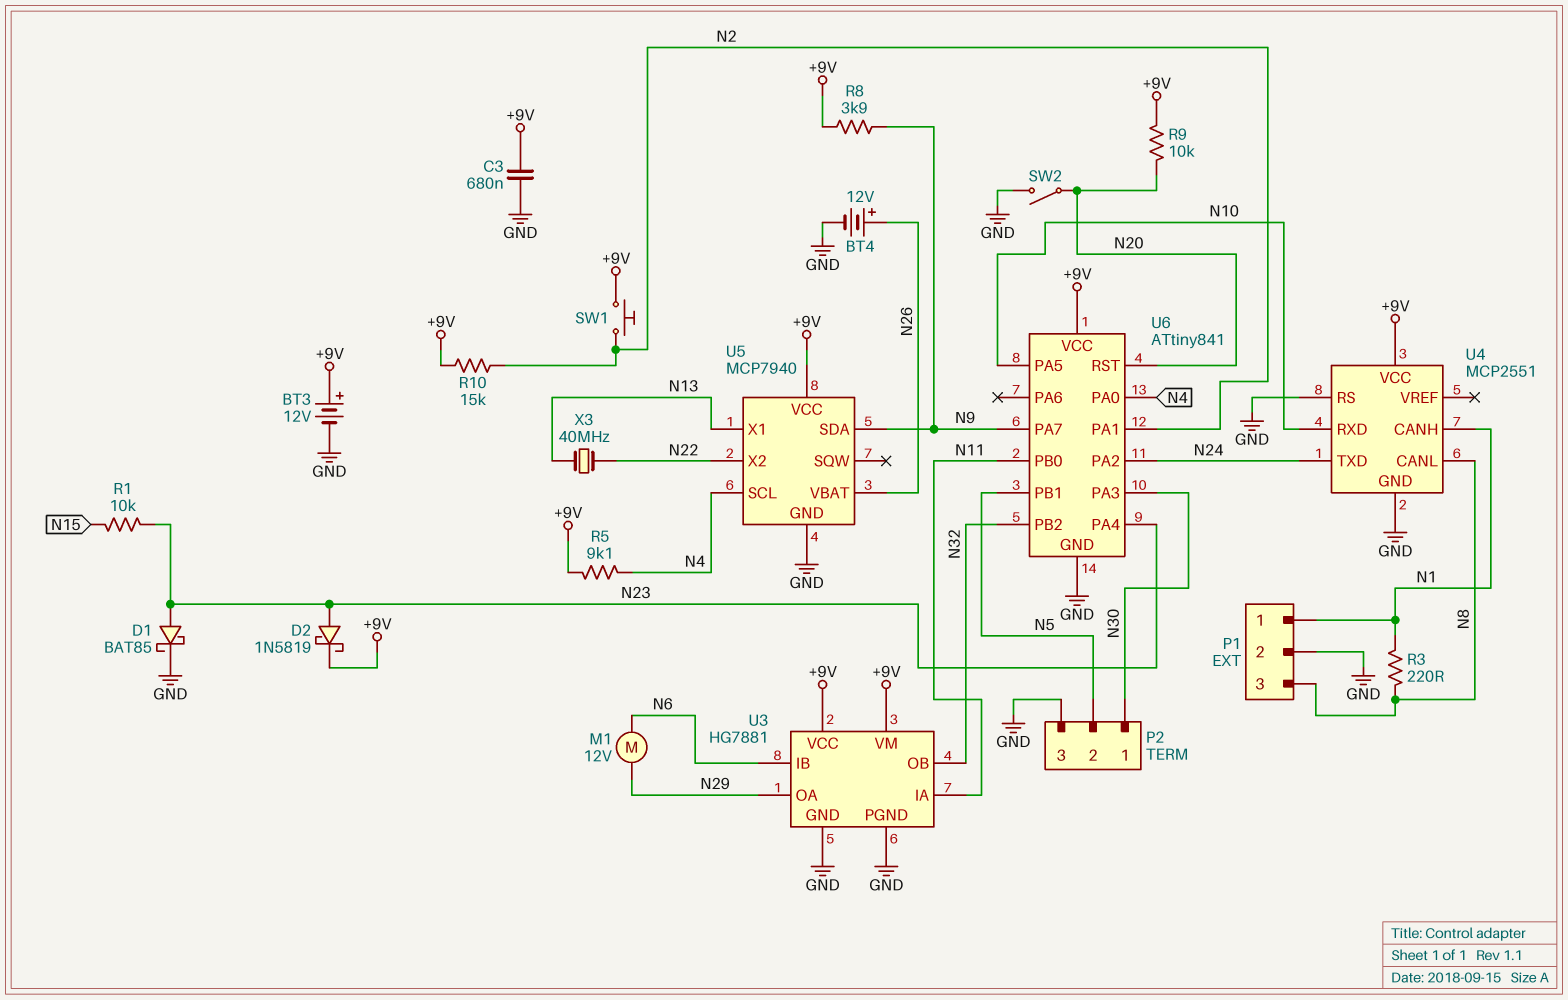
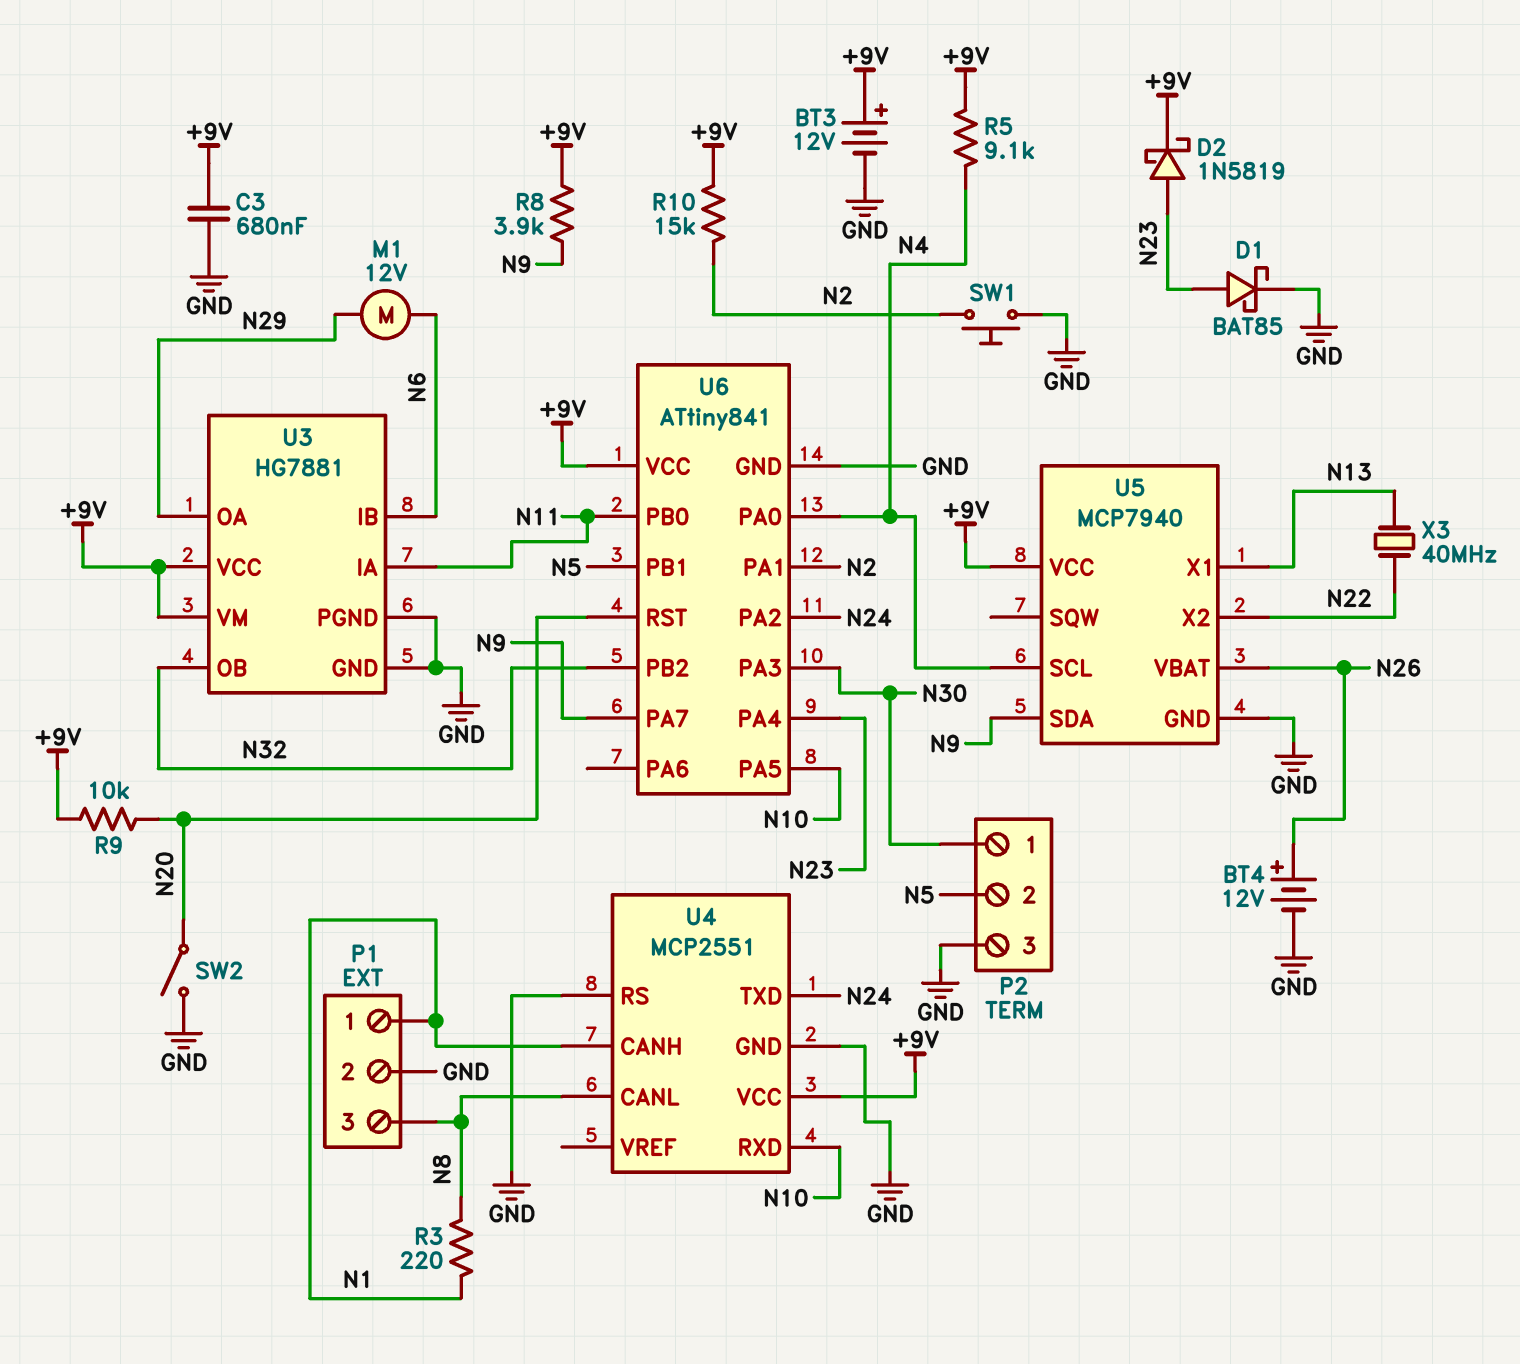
R1: 10k (N15, N23) -> none
SW1: button (+9V, N2) -> button (GND, N2)

